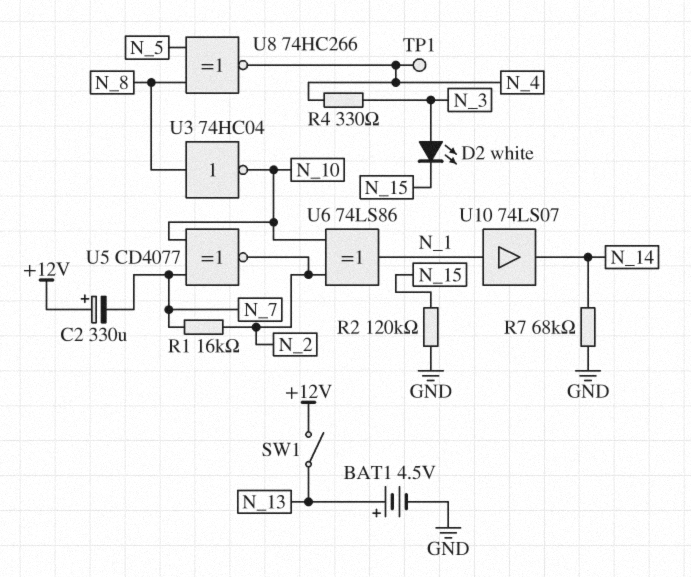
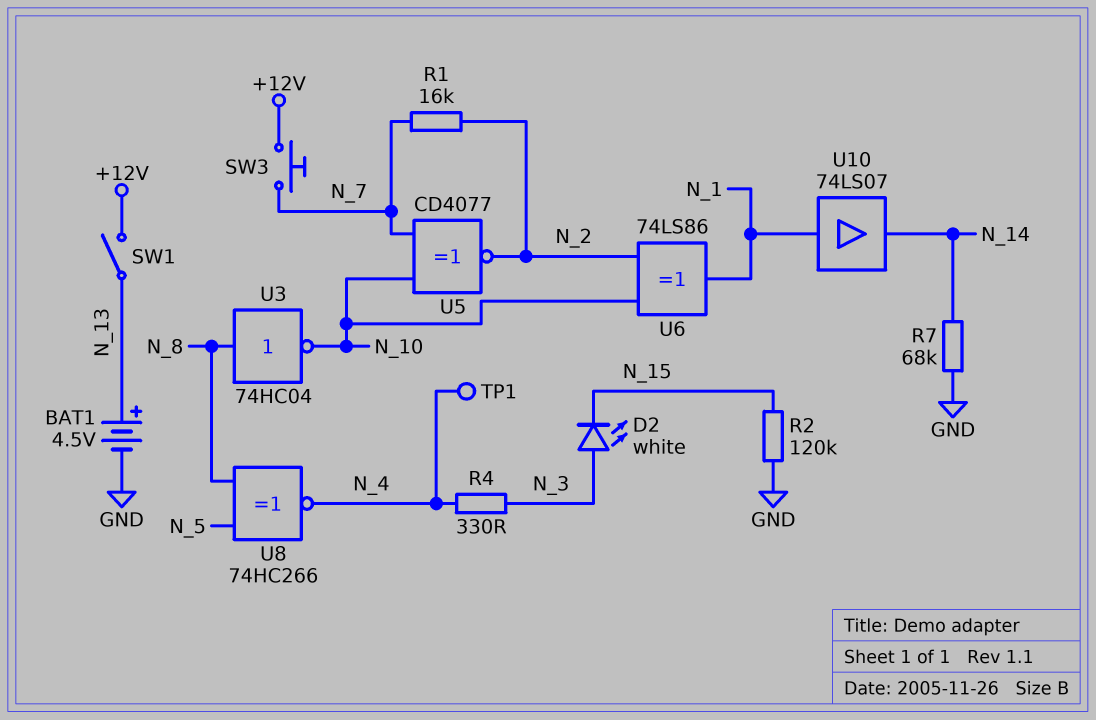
C2: 330uF (plus +12V, minus N_7) -> none
SW3: none -> button (+12V, N_7)

